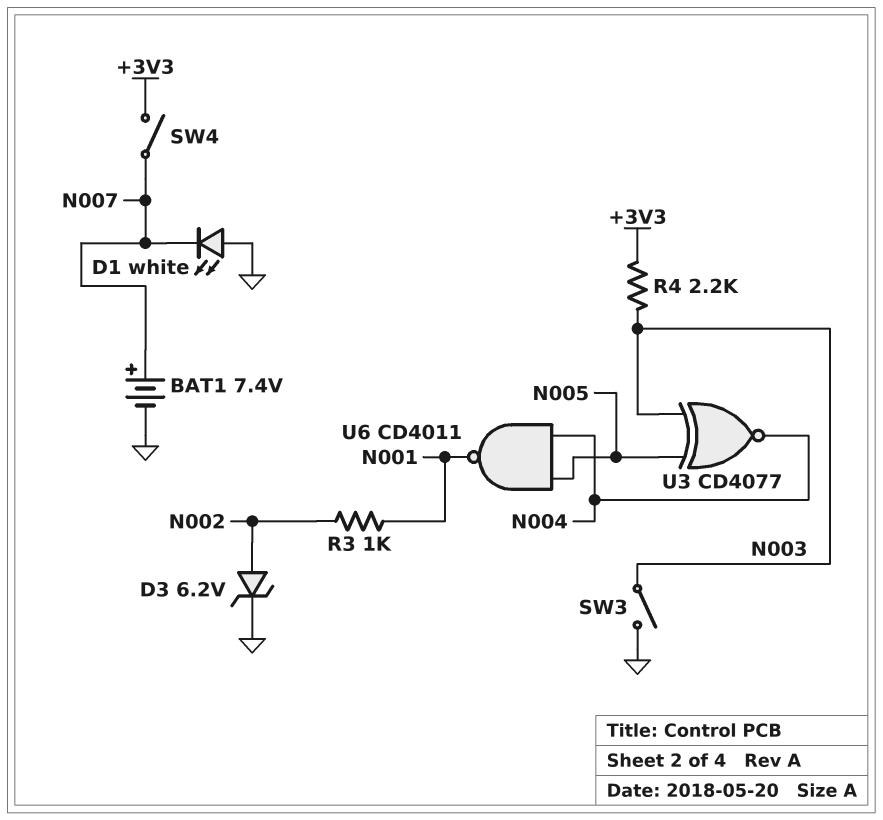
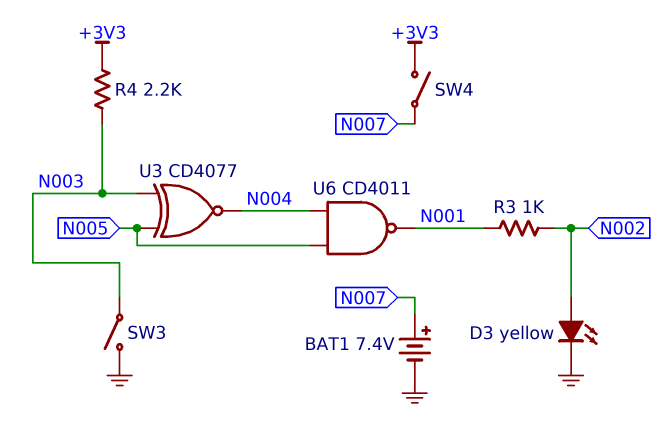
D1: LED white (A GND, K N007) -> none
D3: zener 6.2V (A N002, K GND) -> LED yellow (A N002, K GND)

